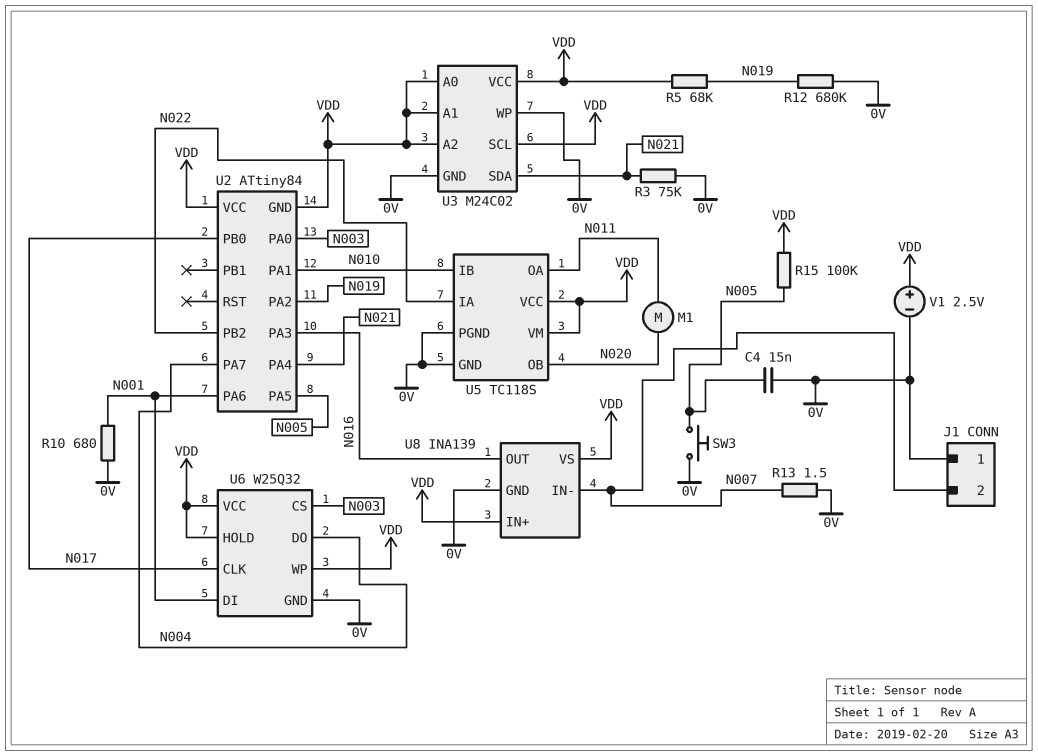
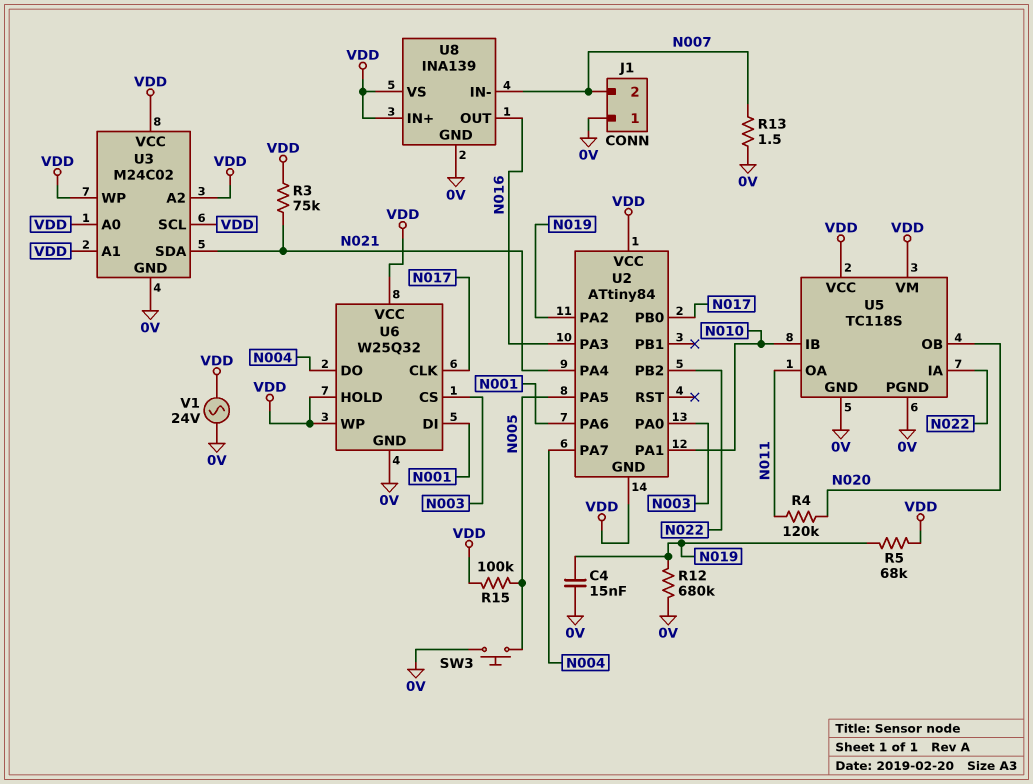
C4: 15nF (0V, N005) -> 15nF (0V, N019)
M1: motor (N011, N020) -> none
R3: 75k (0V, N021) -> 75k (N021, VDD)
R4: none -> 120k (N011, N020)
R10: 680 (0V, N001) -> none
U3 pin WP: 0V -> VDD
V1: 2.5V (plus VDD, minus 0V) -> AC 24V (0V, VDD)

